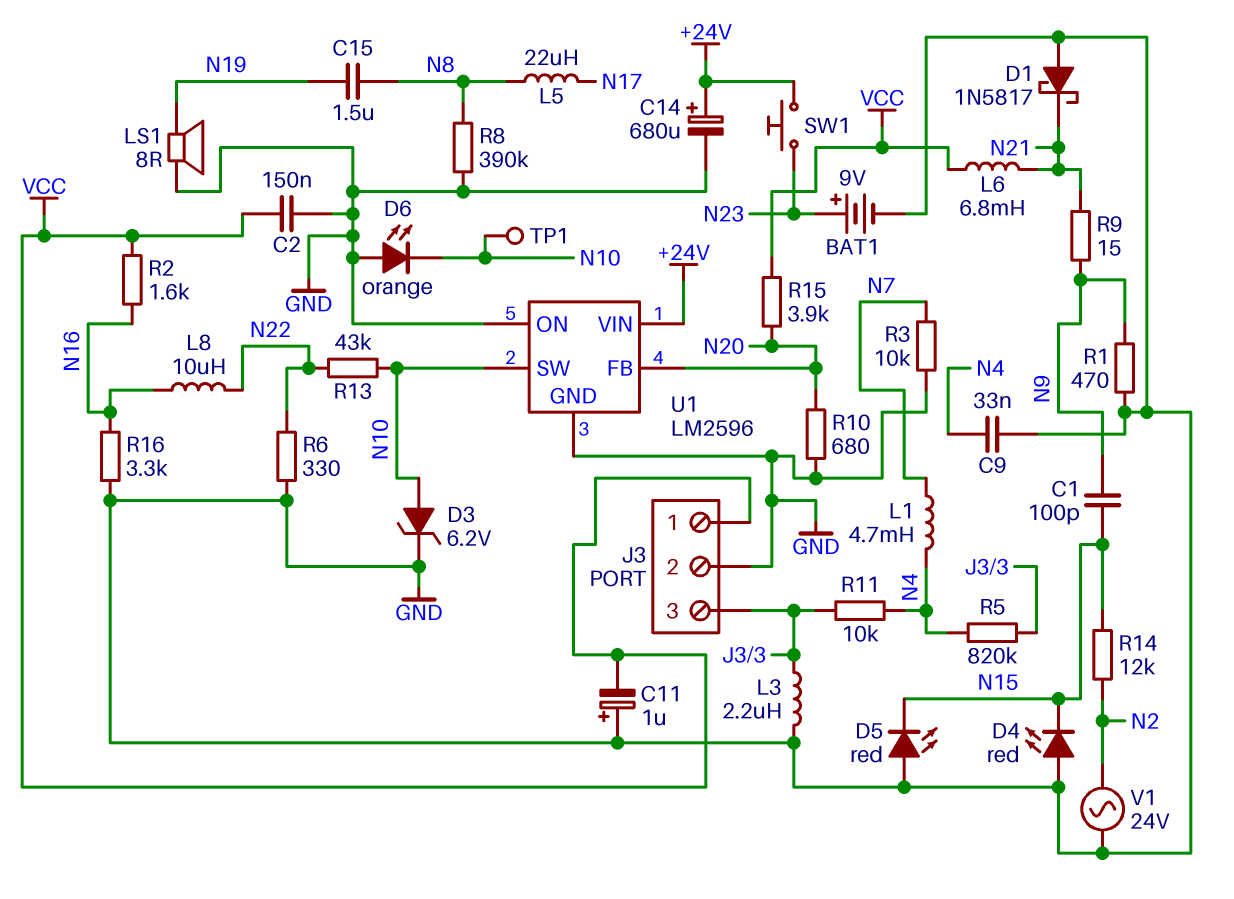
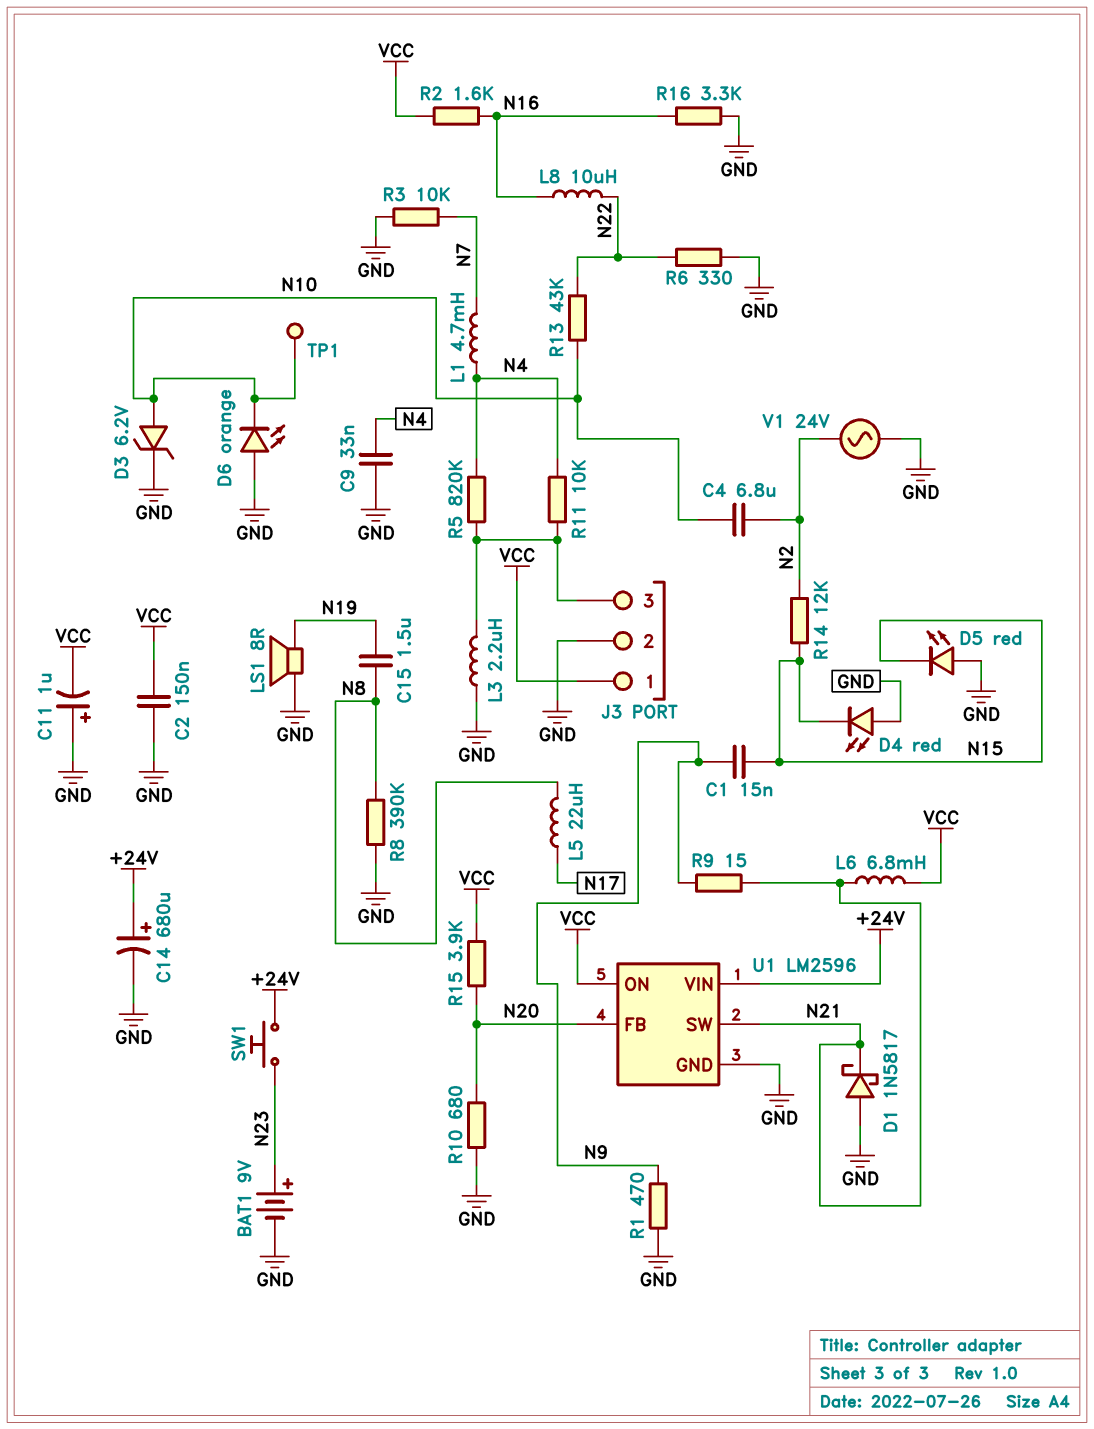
C1: 100pF (N9, N15) -> 15nF (N9, N15)
C4: none -> 6.8uF (N2, N10)
U1 pin ON: GND -> VCC
U1 pin SW: N10 -> N21

